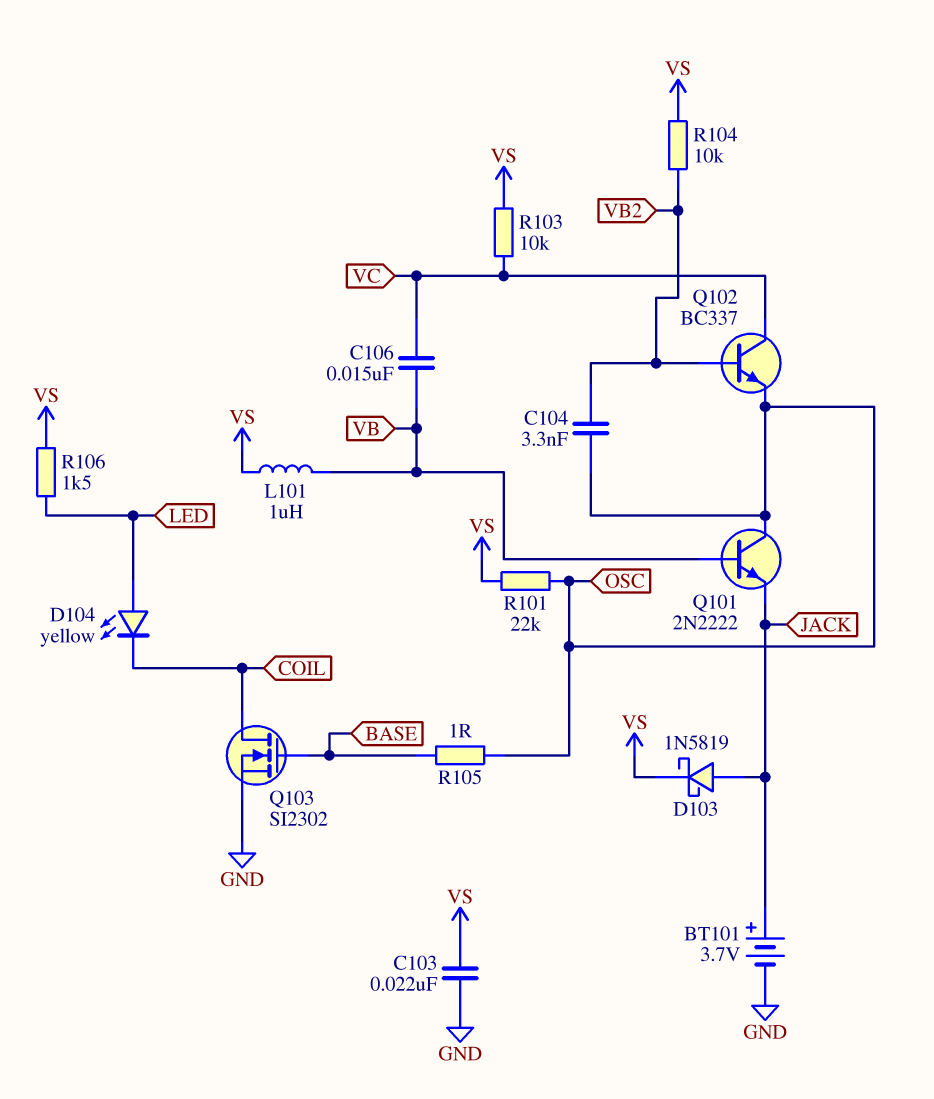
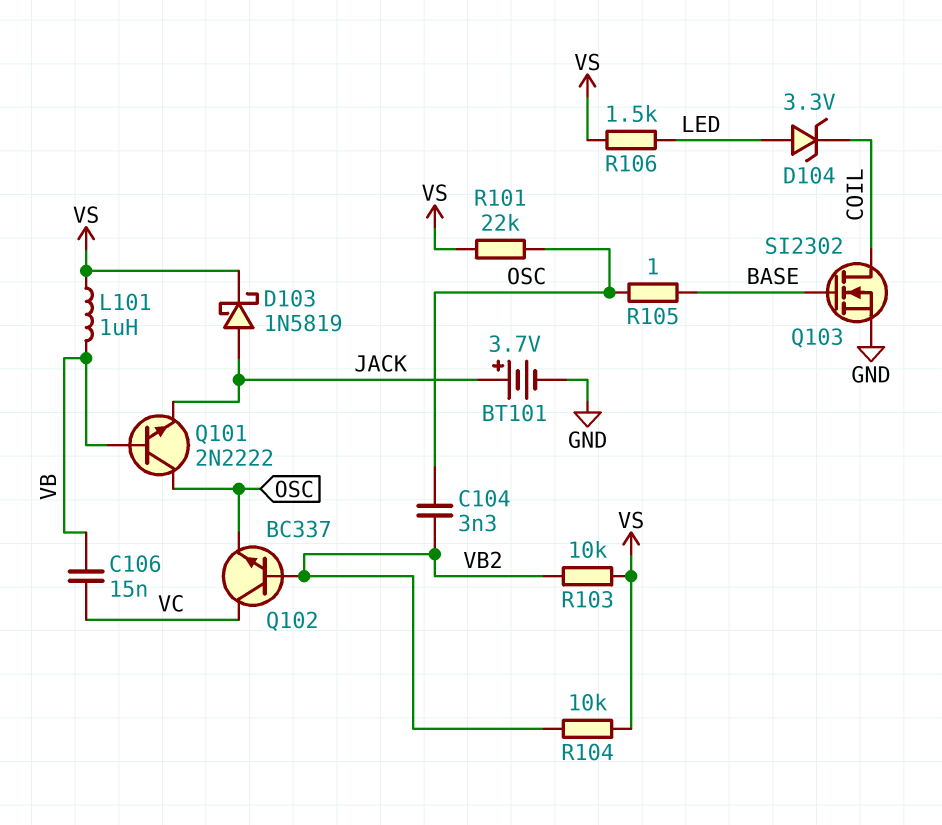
C103: 22nF (GND, VS) -> none
D104: LED yellow (A LED, K COIL) -> zener 3.3V (A LED, K COIL)
R103: 10k (VC, VS) -> 10k (VB2, VS)

